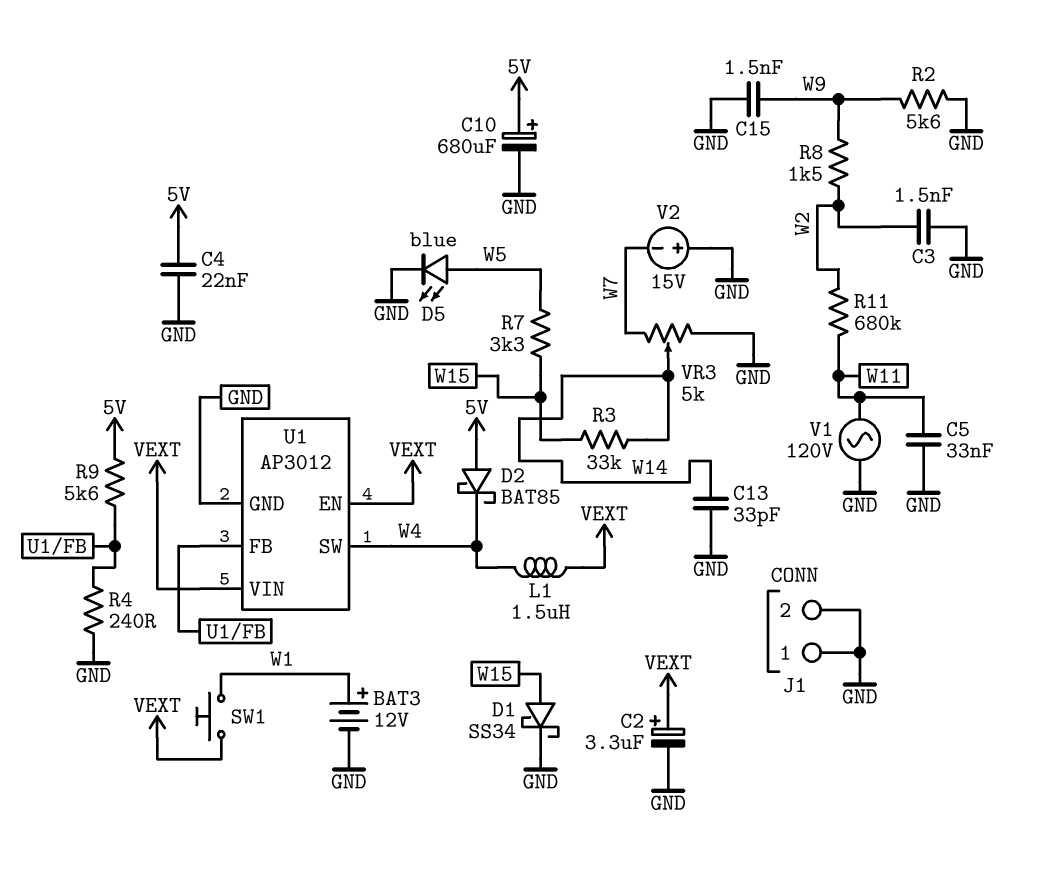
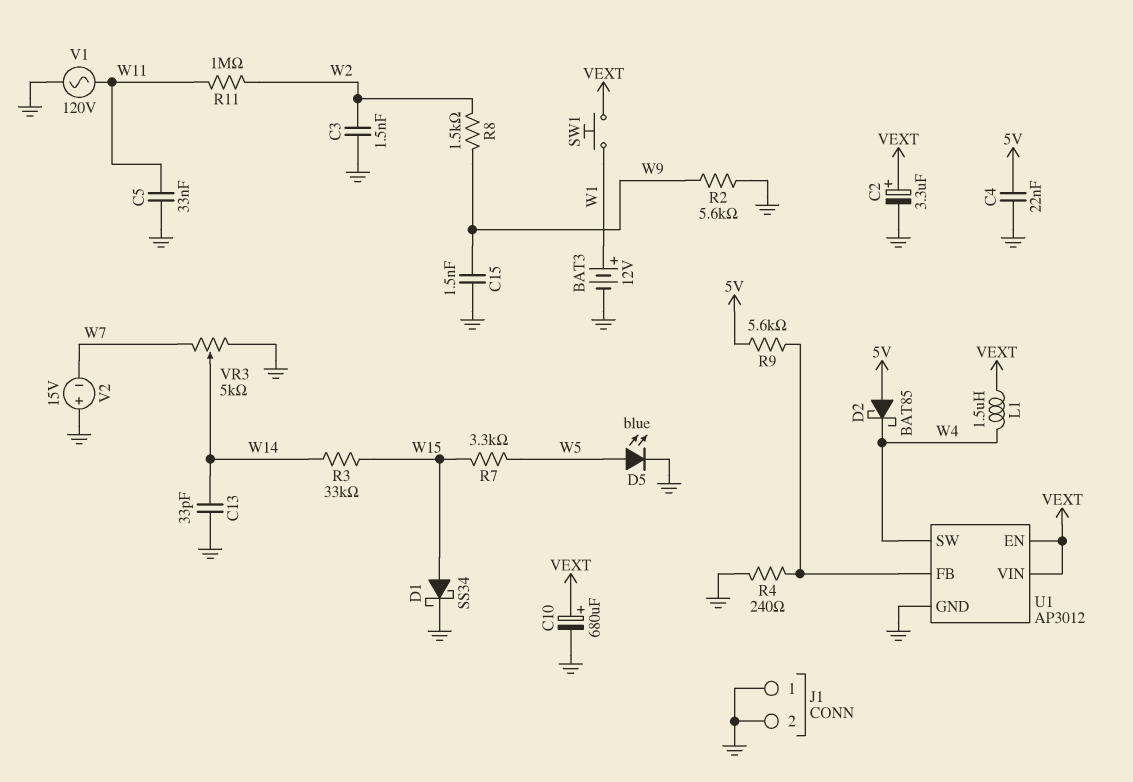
C10: 680uF (plus 5V, minus GND) -> 680uF (plus VEXT, minus GND)
R11: 680k (W2, W11) -> 1M (W2, W11)

